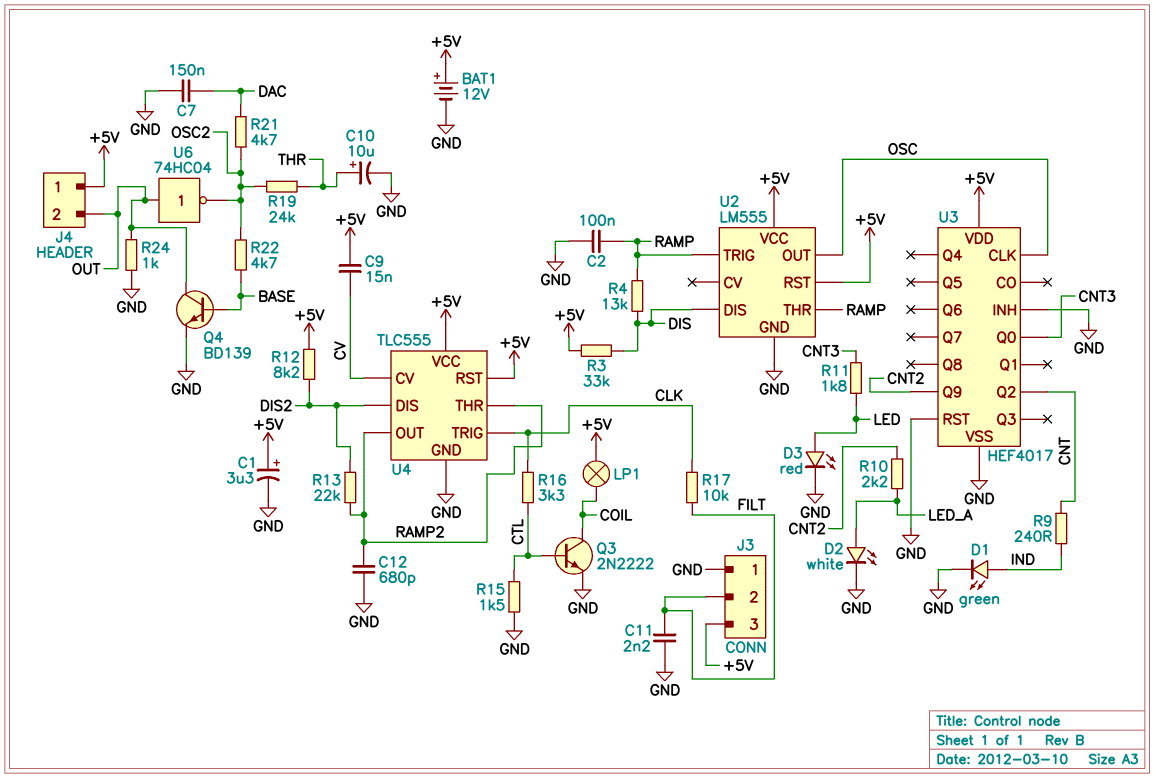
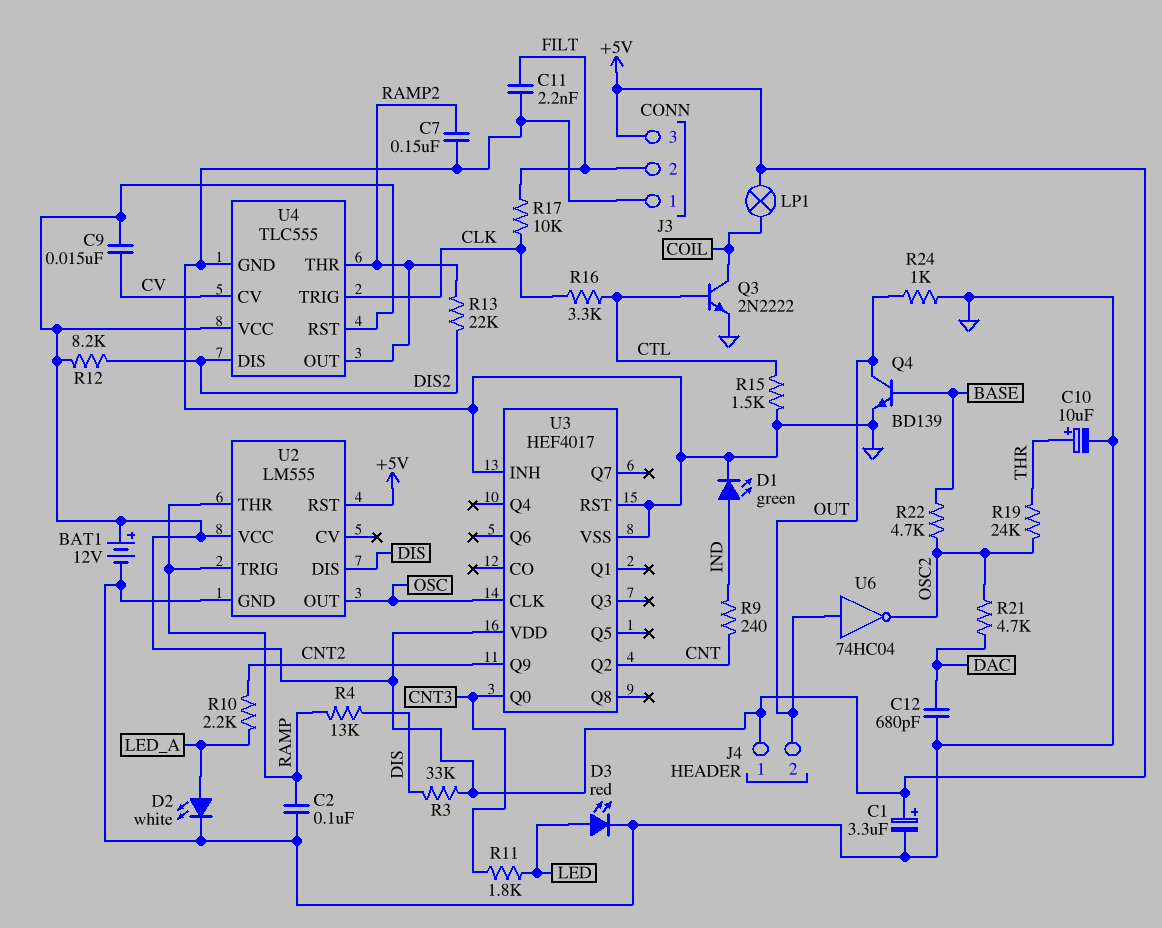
C7: 150nF (DAC, GND) -> 150nF (GND, RAMP2)
C12: 680pF (GND, RAMP2) -> 680pF (DAC, GND)

